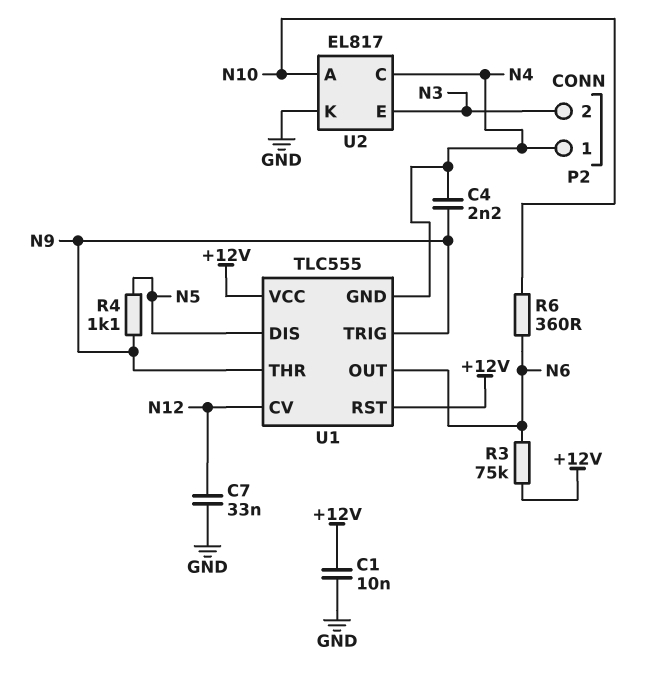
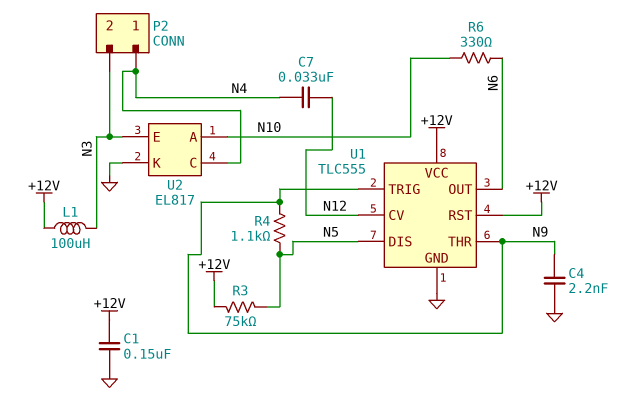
C1: 10nF (+12V, GND) -> 150nF (+12V, GND)
C4: 2.2nF (N4, N9) -> 2.2nF (GND, N9)
C7: 33nF (GND, N12) -> 33nF (N4, N12)
L1: none -> 100uH (+12V, N3)
R3: 75k (+12V, N6) -> 75k (+12V, N5)
R6: 360 (N6, N10) -> 330 (N6, N10)
U1 pin GND: N4 -> GND

